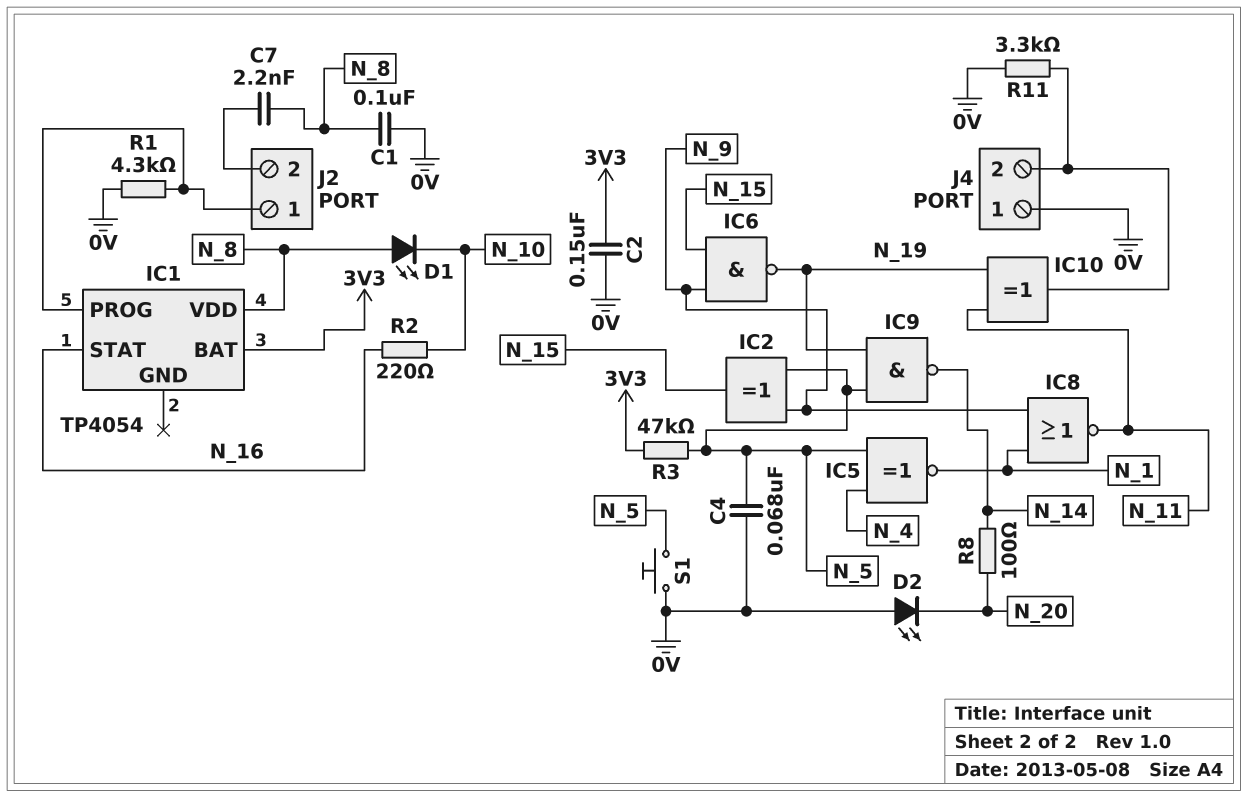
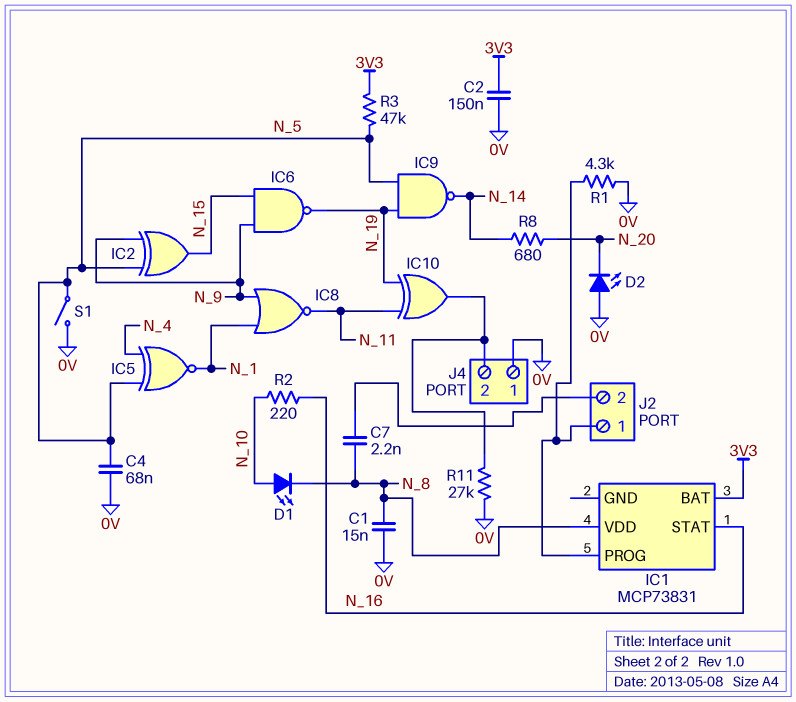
C1: 100nF (0V, N_8) -> 15nF (0V, N_8)
D1: LED (A N_8, K N_10) -> LED (A N_10, K N_8)
IC1: TP4054 -> MCP73831
R8: 100 (N_14, N_20) -> 680 (N_14, N_20)
R11: 3.3k (0V, J4/2) -> 27k (0V, J4/2)
S1: button (0V, N_5) -> switch (0V, N_5)

